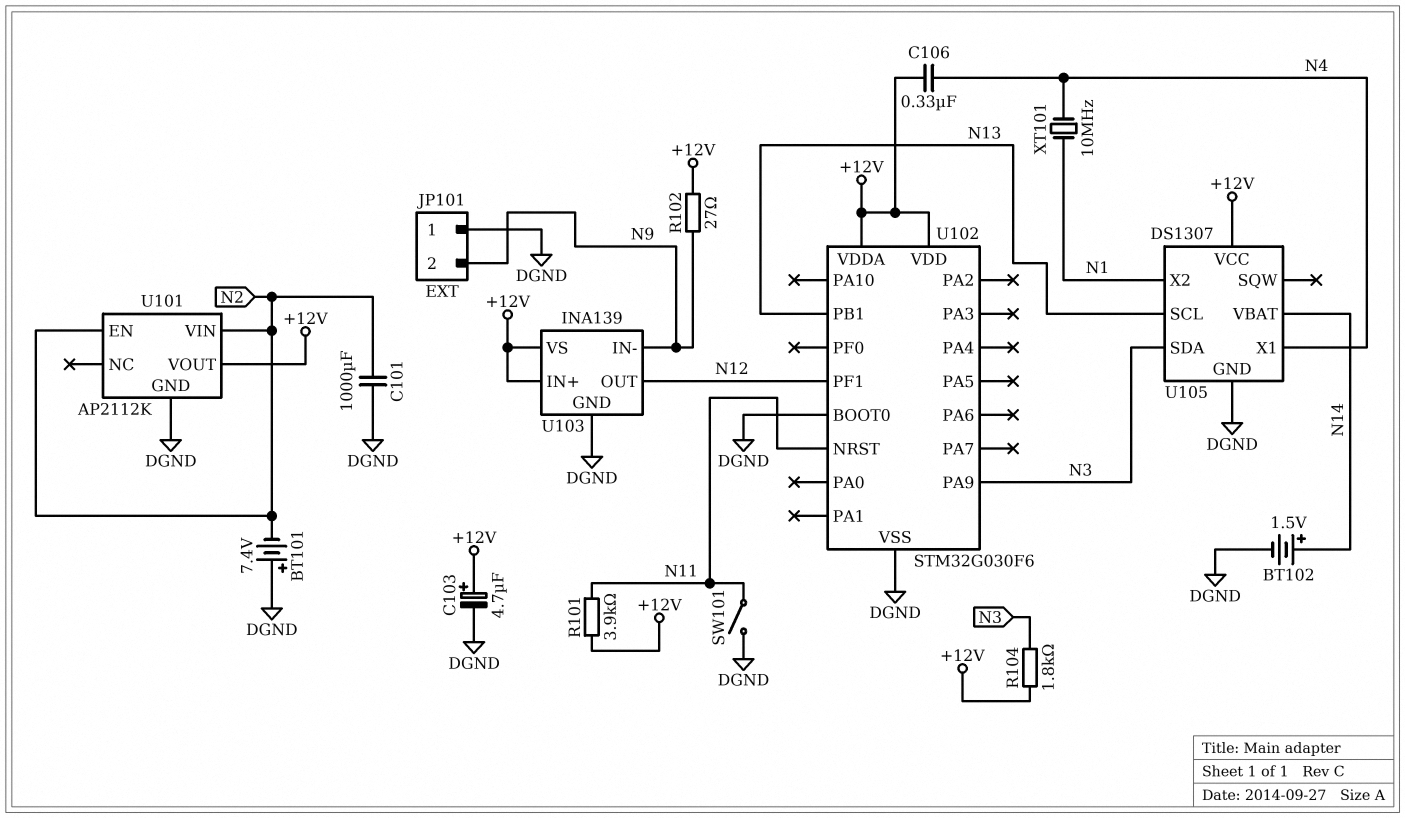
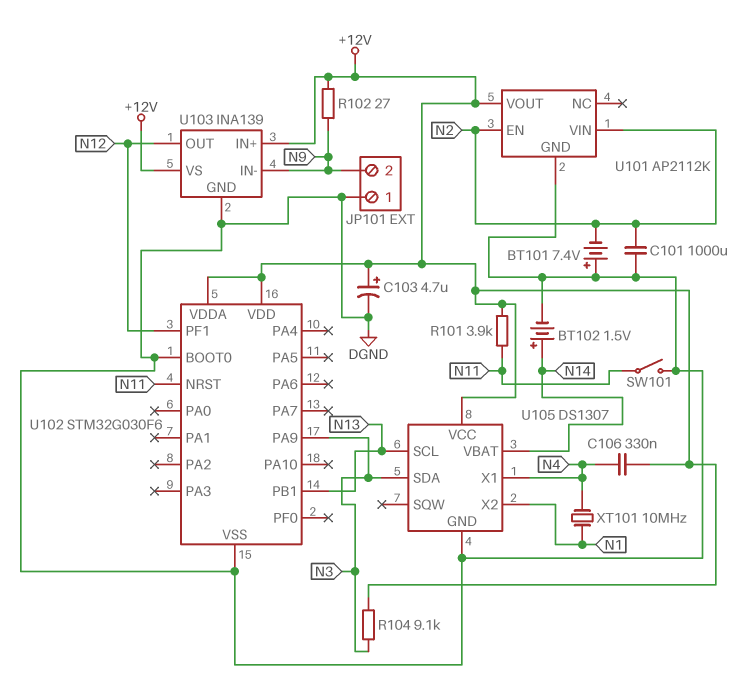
R104: 1.8k (+12V, N3) -> 9.1k (+12V, N3)

